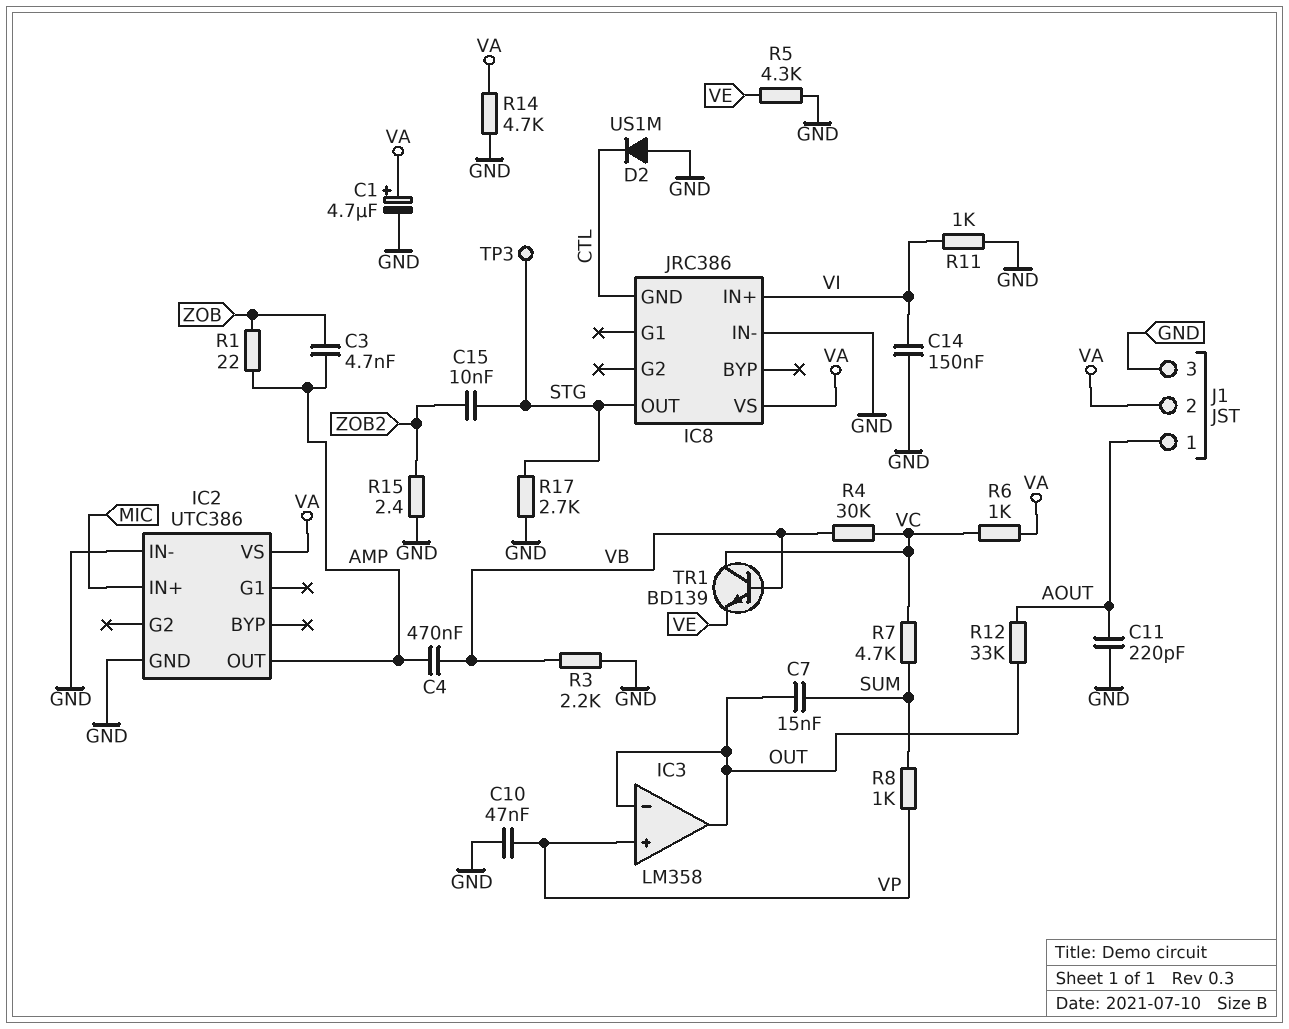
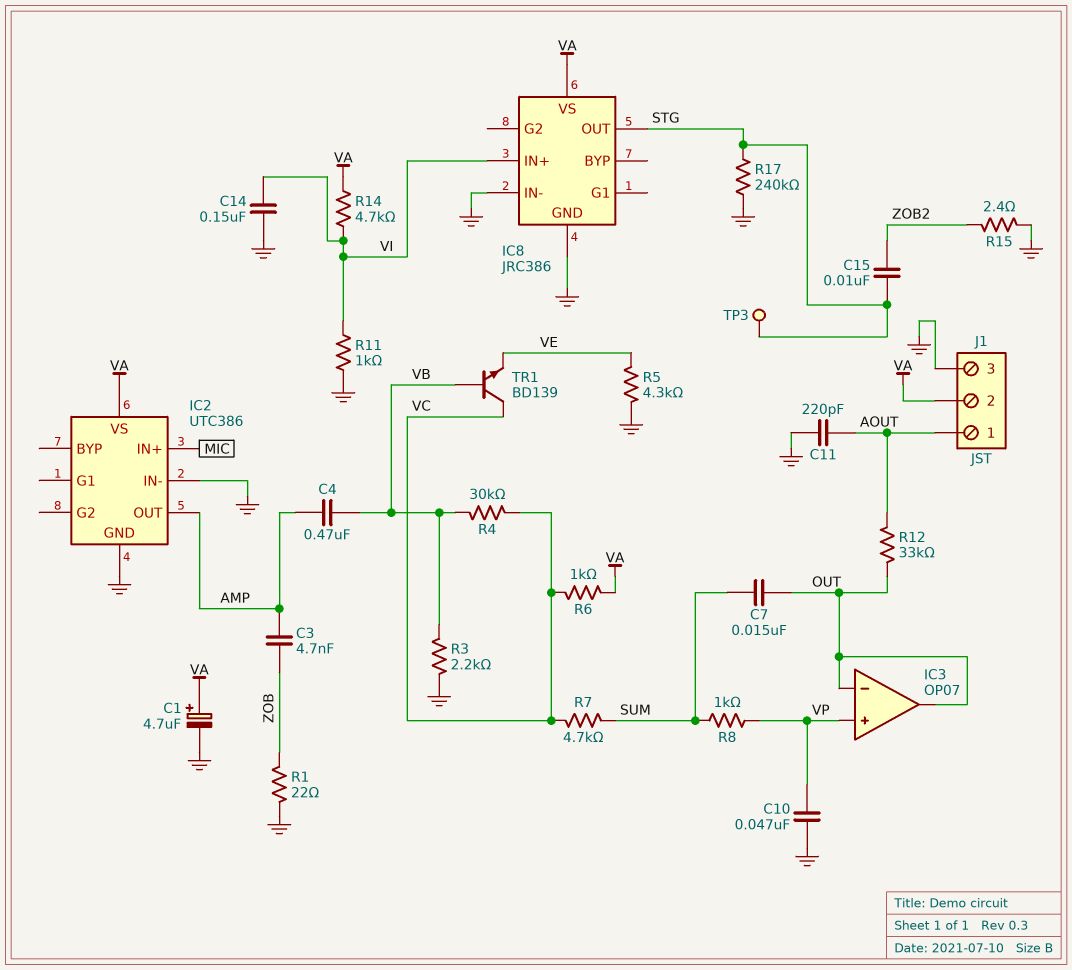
D2: diode US1M (A GND, K CTL) -> none
IC3: LM358 -> OP07
IC8 pin GND: CTL -> GND
R1: 22 (AMP, ZOB) -> 22 (GND, ZOB)
R14: 4.7k (GND, VA) -> 4.7k (VA, VI)
R17: 2.7k (GND, STG) -> 240k (GND, STG)

